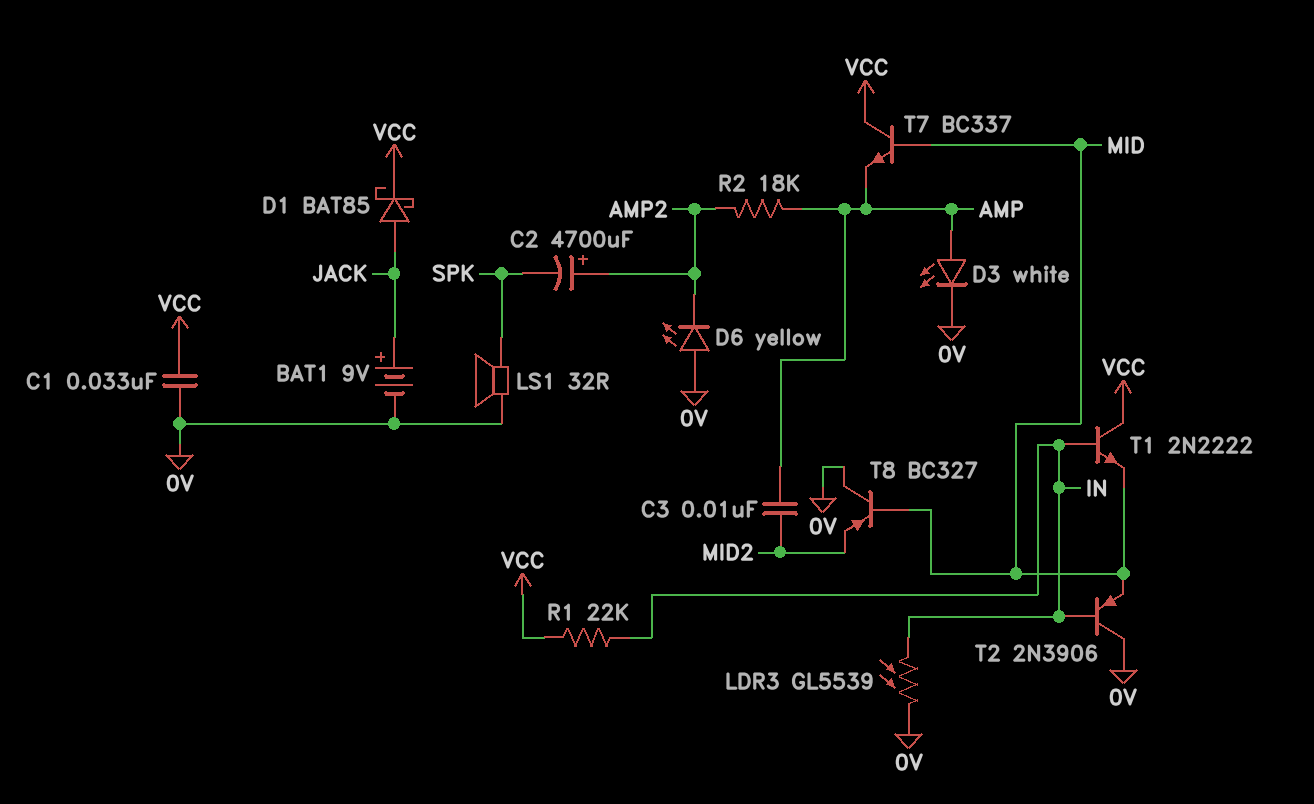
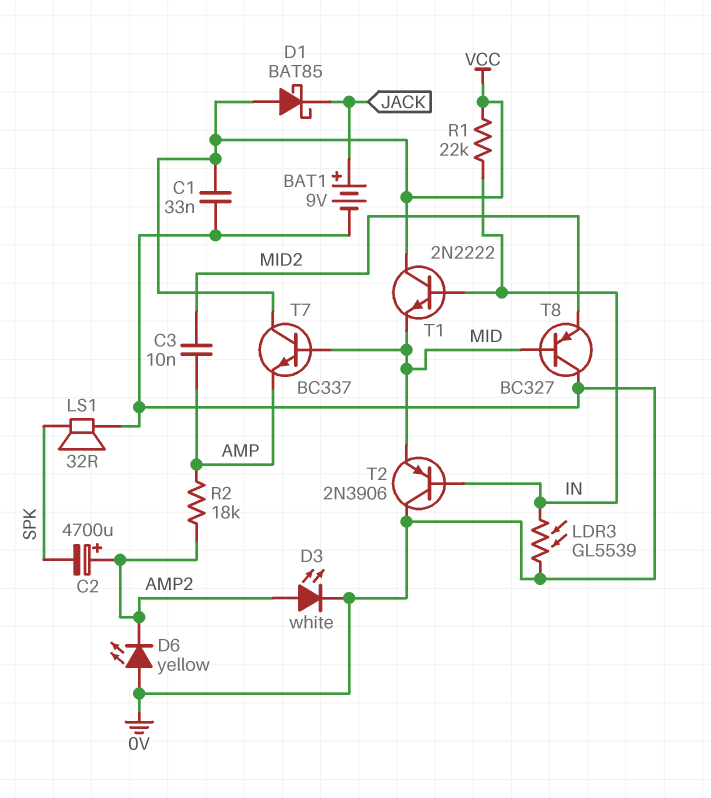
D1: schottky BAT85 (A JACK, K VCC) -> schottky BAT85 (A VCC, K JACK)
D3: LED white (A AMP, K 0V) -> LED white (A AMP2, K 0V)

